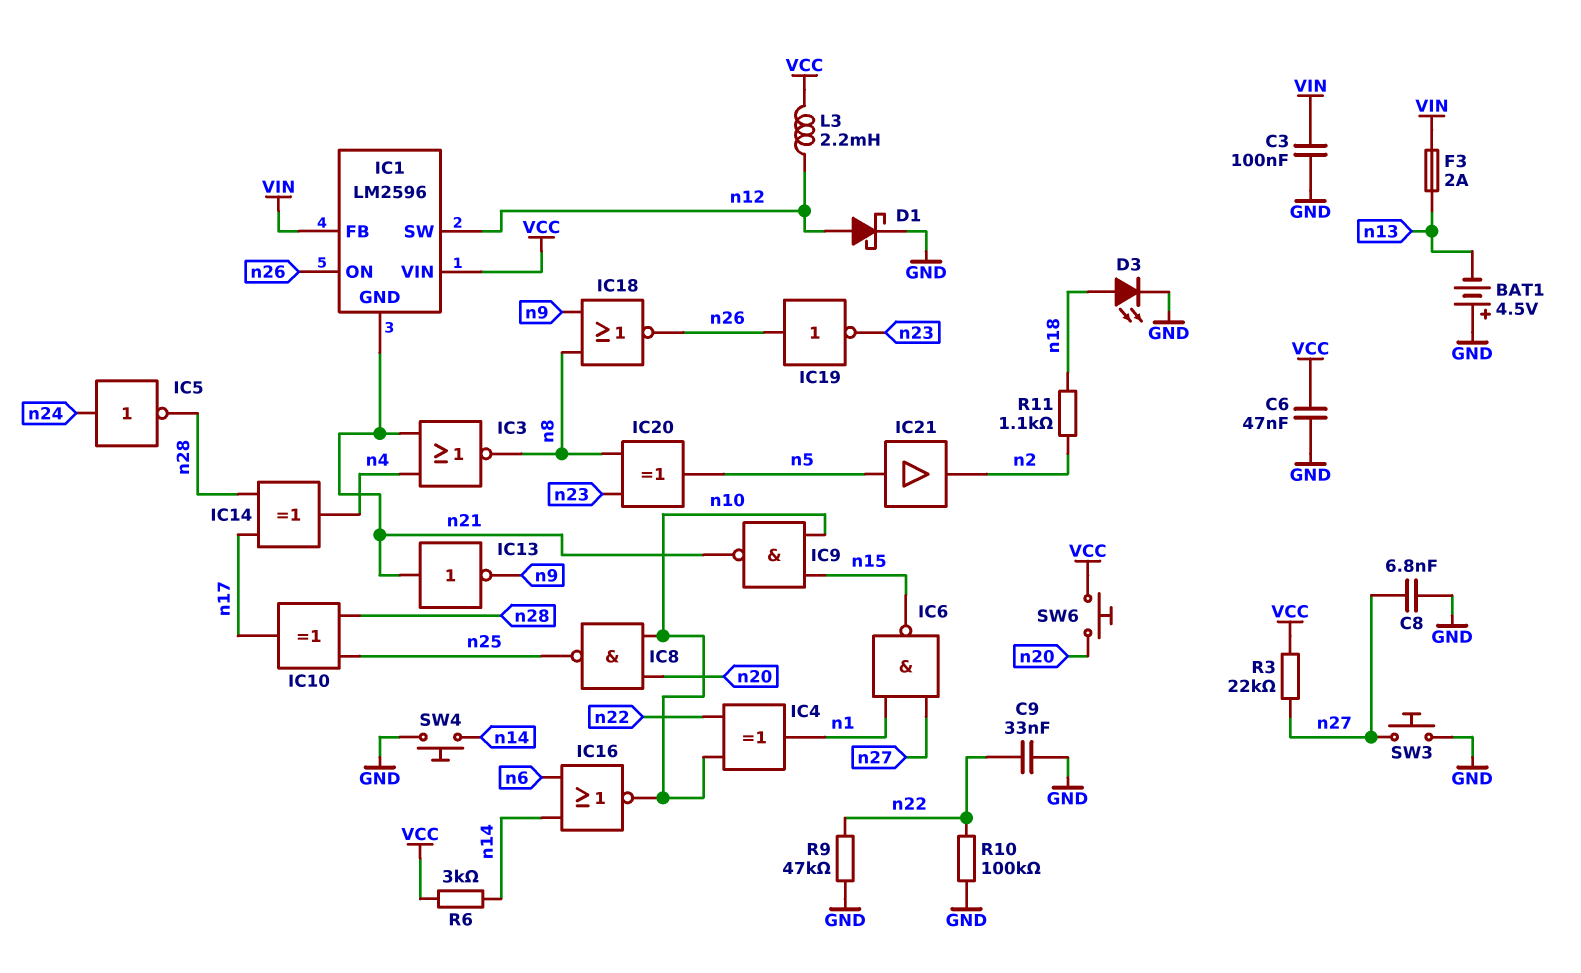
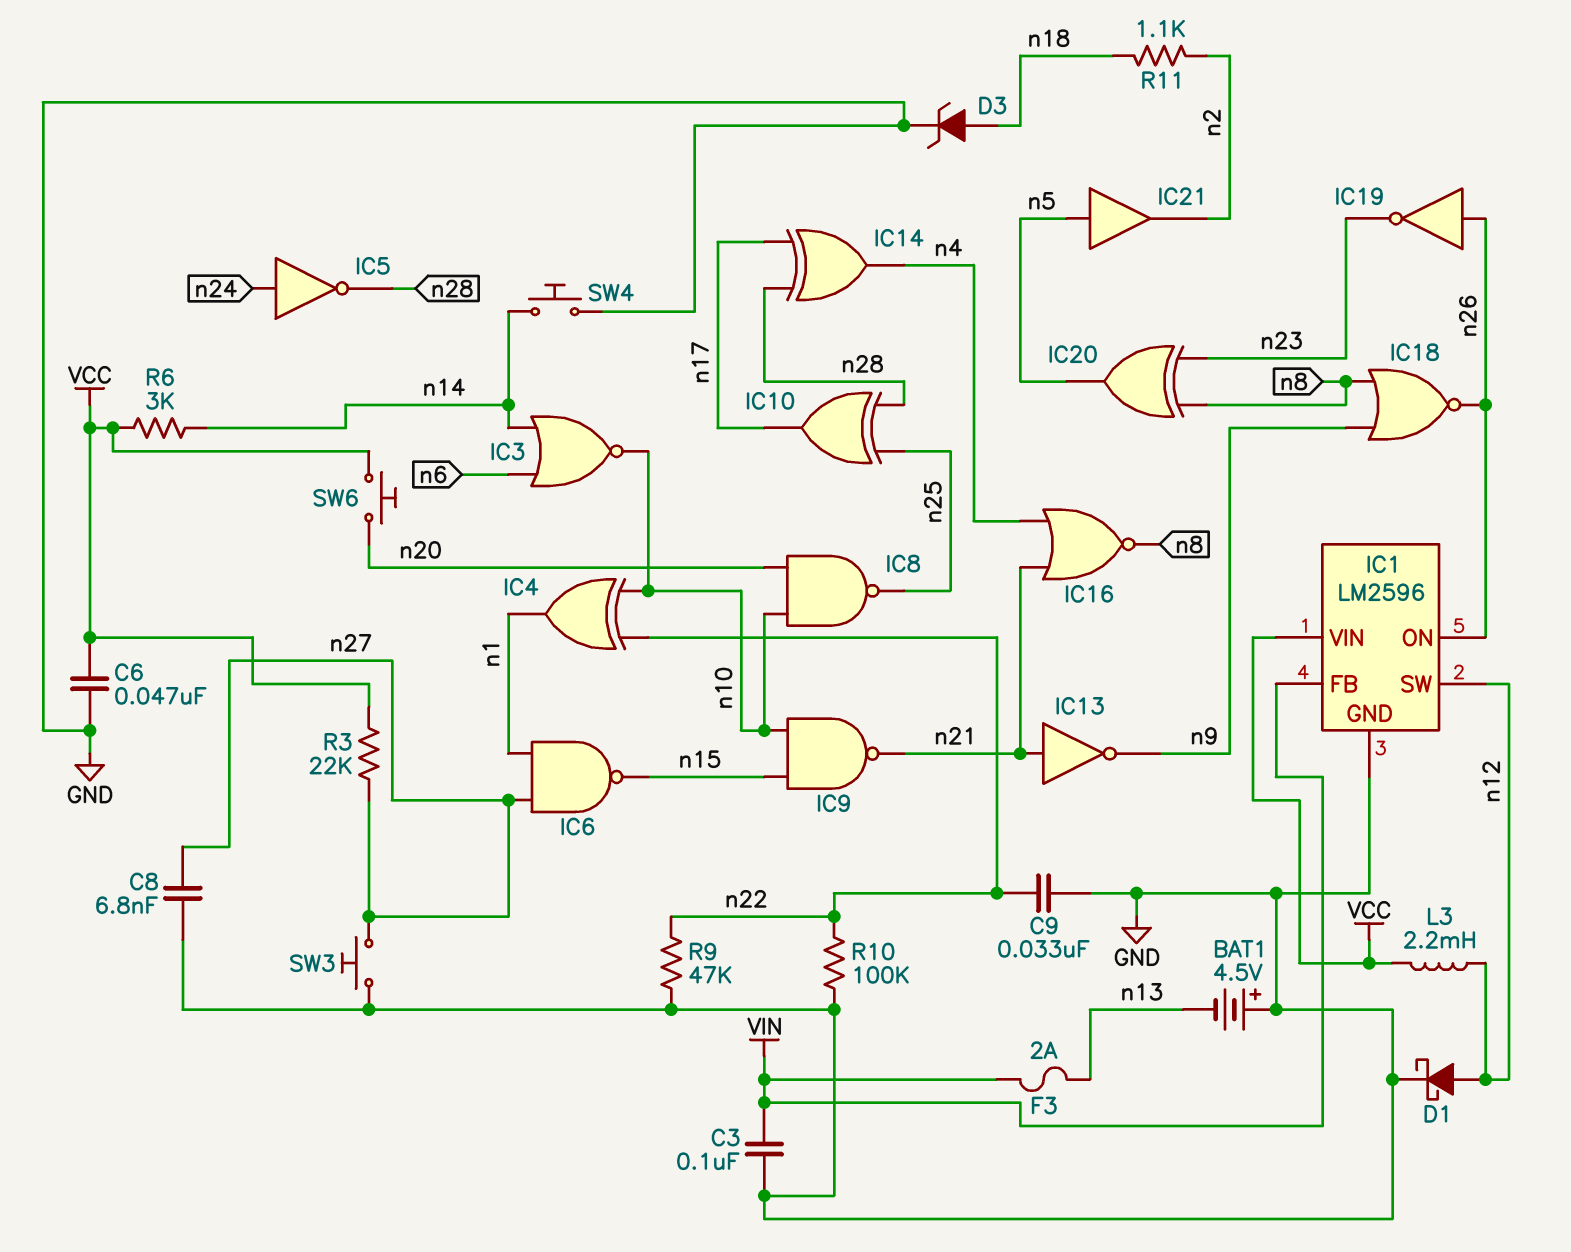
D3: LED (A n18, K GND) -> zener (A n18, K GND)
IC1 pin GND: n21 -> GND
IC3: NOR (in n4, in n21, out n8) -> NOR (in n6, in n14, out n10)
IC16: NOR (in n6, in n14, out n10) -> NOR (in n4, in n21, out n8)

